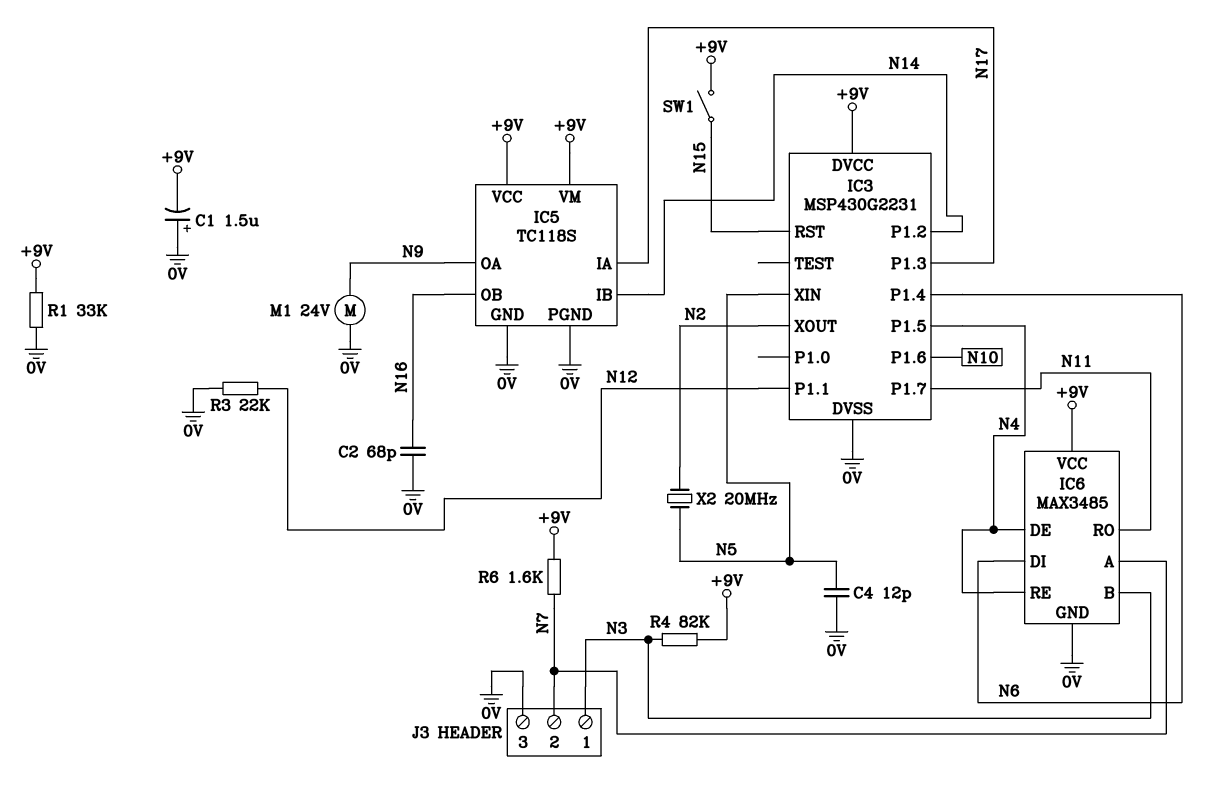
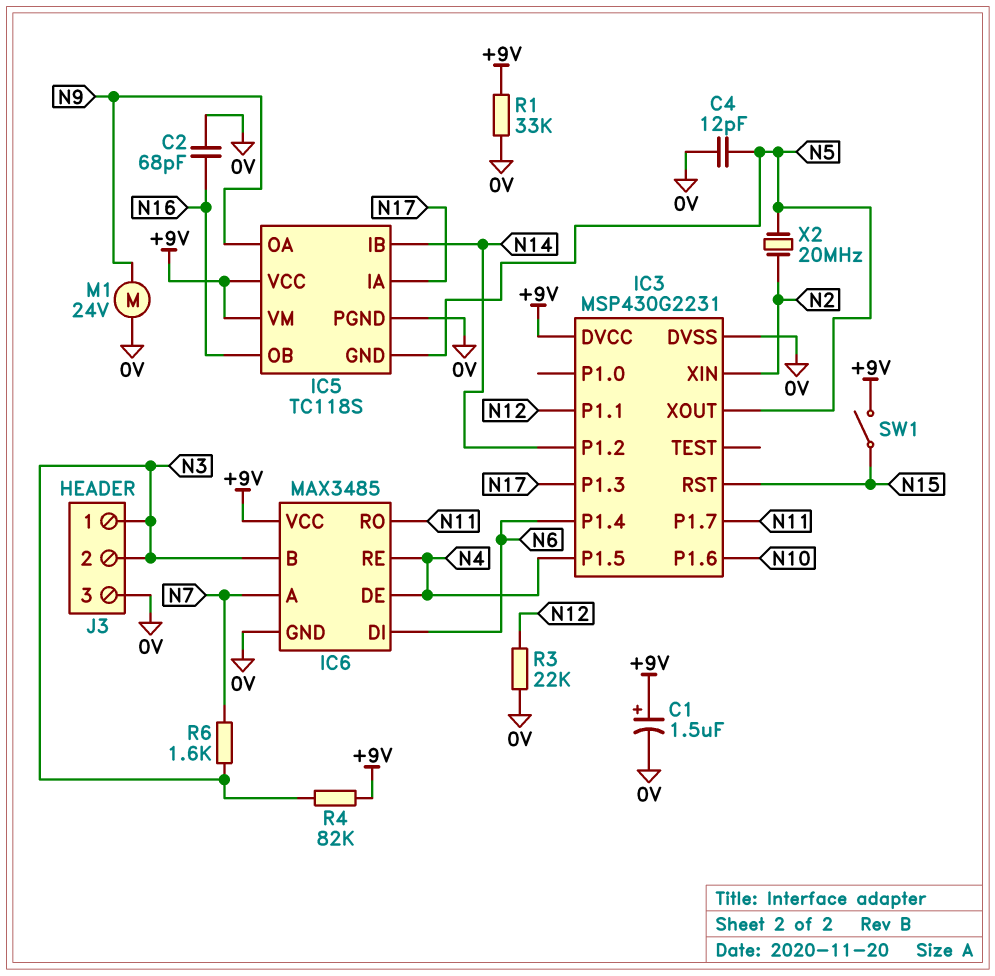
C1: 1.5uF (plus 0V, minus +9V) -> 1.5uF (plus +9V, minus 0V)
IC3 pin XIN: N5 -> N2
IC3 pin XOUT: N2 -> N5
IC5 pin GND: 0V -> N5
J3 pin 2: N7 -> N3
R6: 1.6k (+9V, N7) -> 1.6k (N3, N7)

